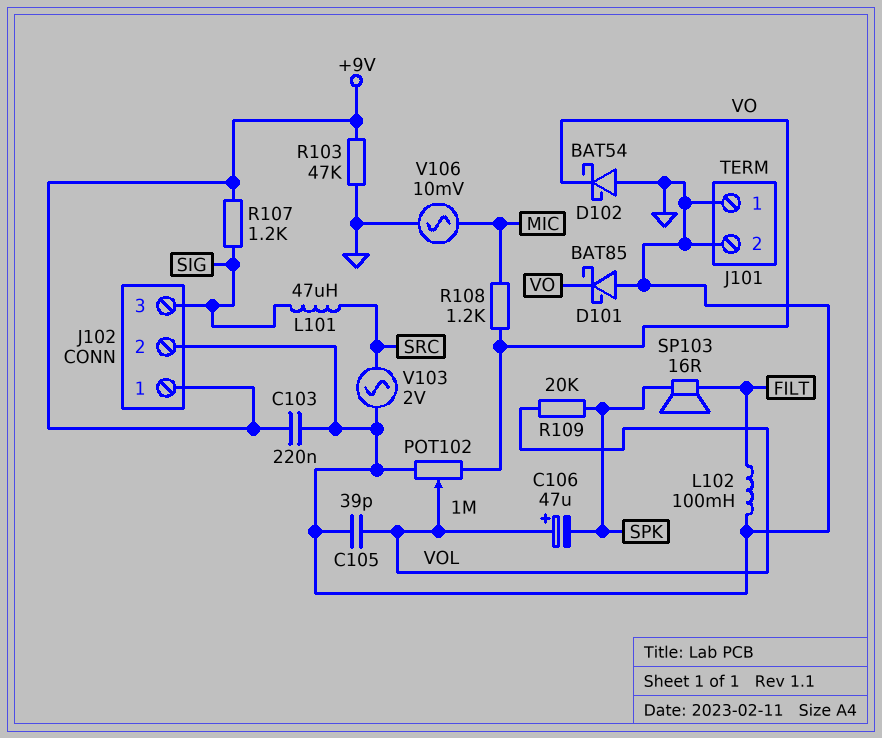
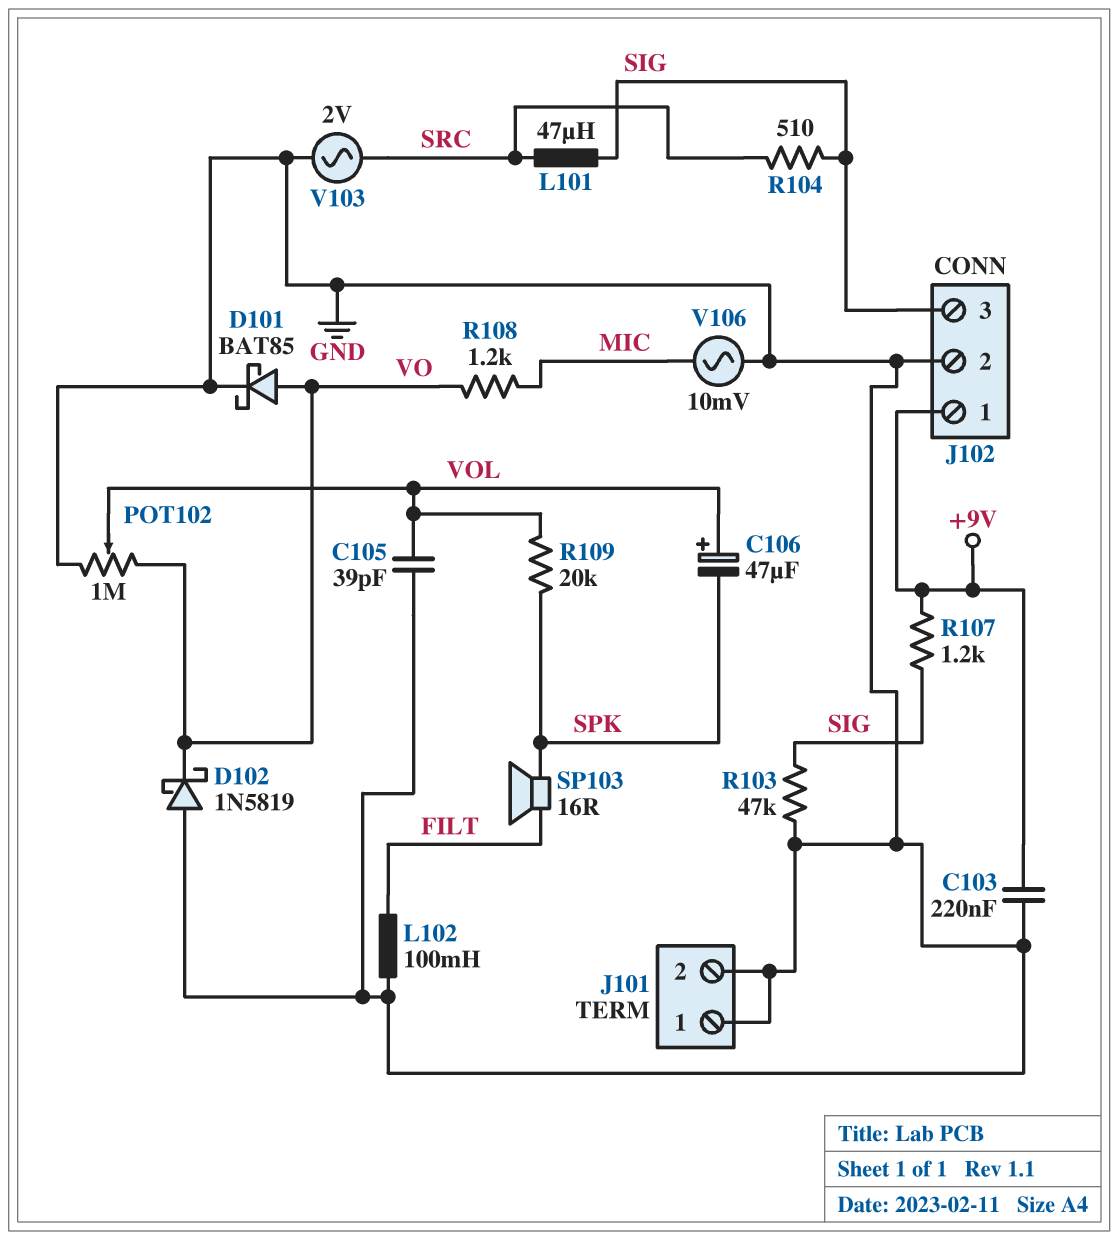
D101: schottky BAT85 (A GND, K VO) -> schottky BAT85 (A VO, K GND)
D102: schottky BAT54 (A GND, K VO) -> schottky 1N5819 (A GND, K VO)
R103: 47k (+9V, GND) -> 47k (GND, SIG)
R104: none -> 510 (SIG, SRC)

